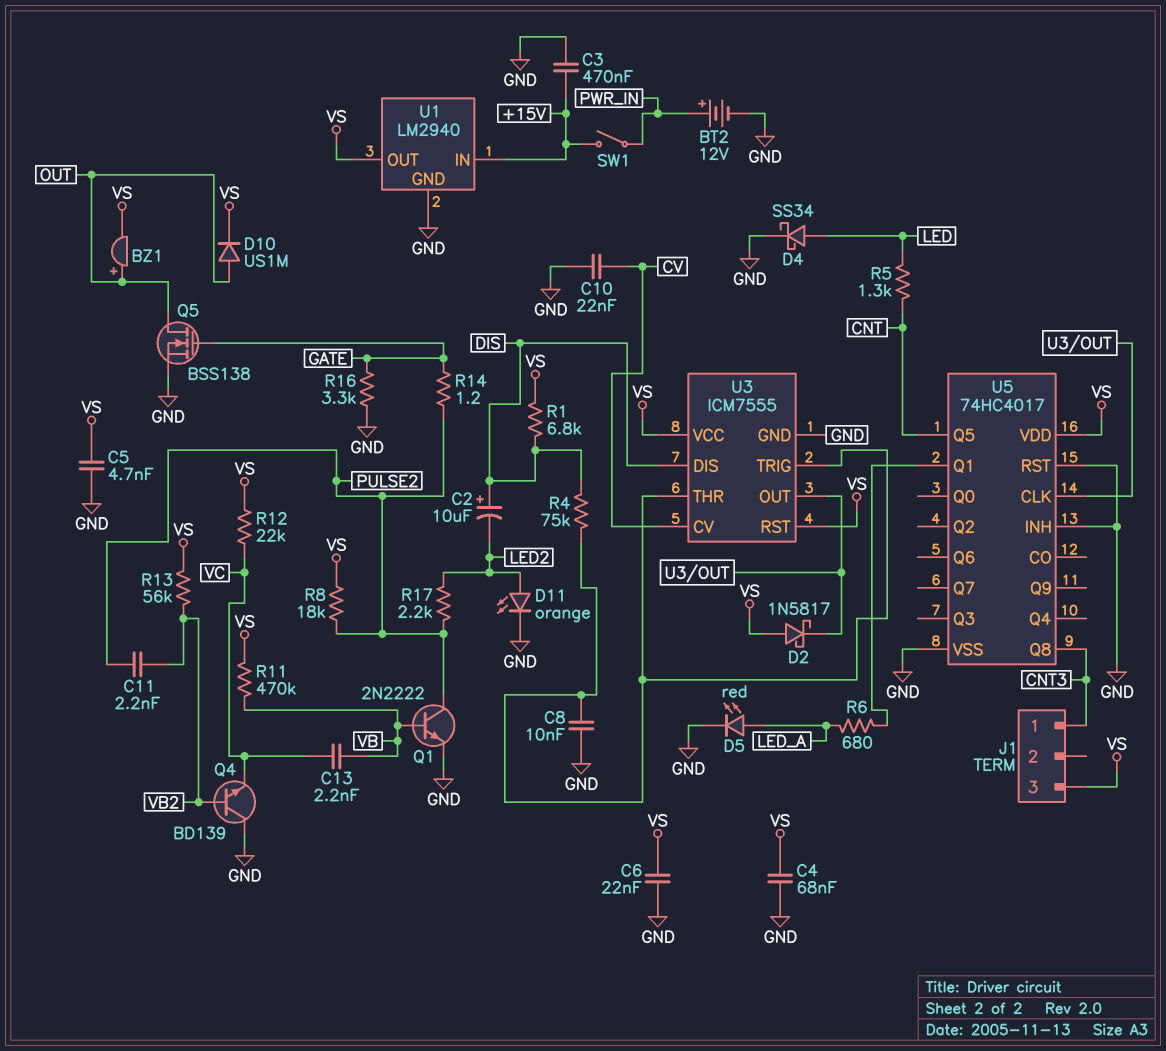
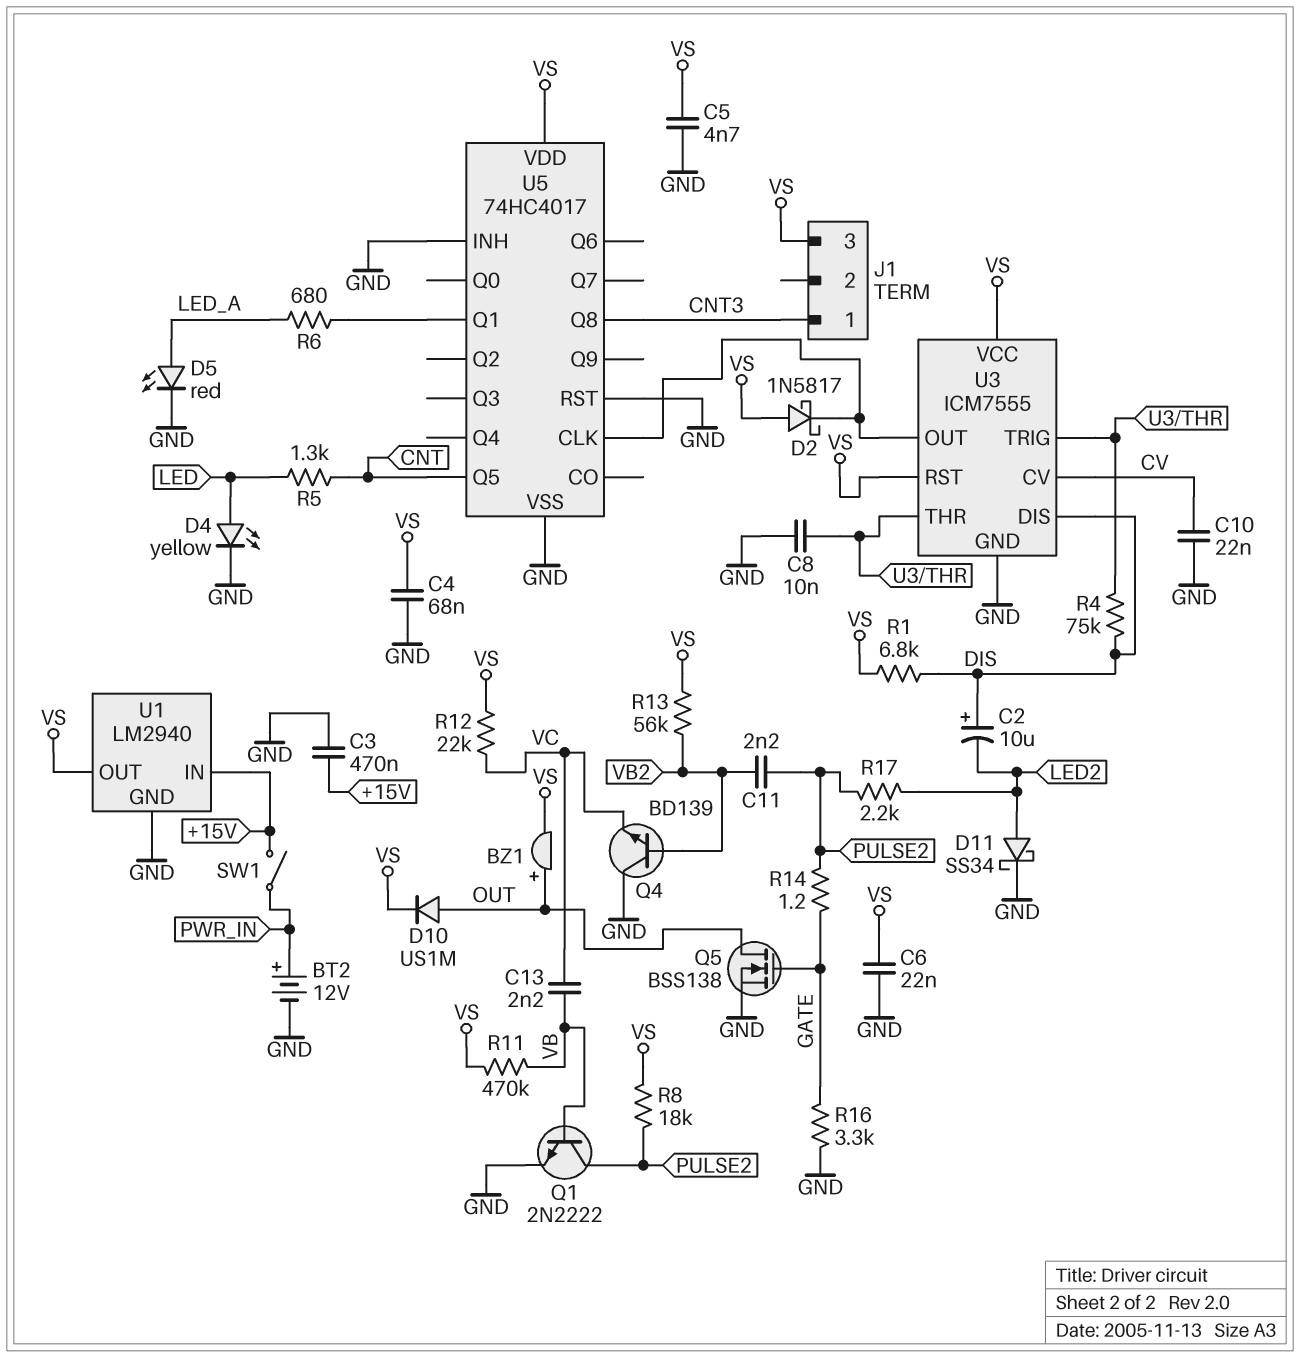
D4: schottky SS34 (A LED, K GND) -> LED yellow (A LED, K GND)
D11: LED orange (A LED2, K GND) -> schottky SS34 (A LED2, K GND)

